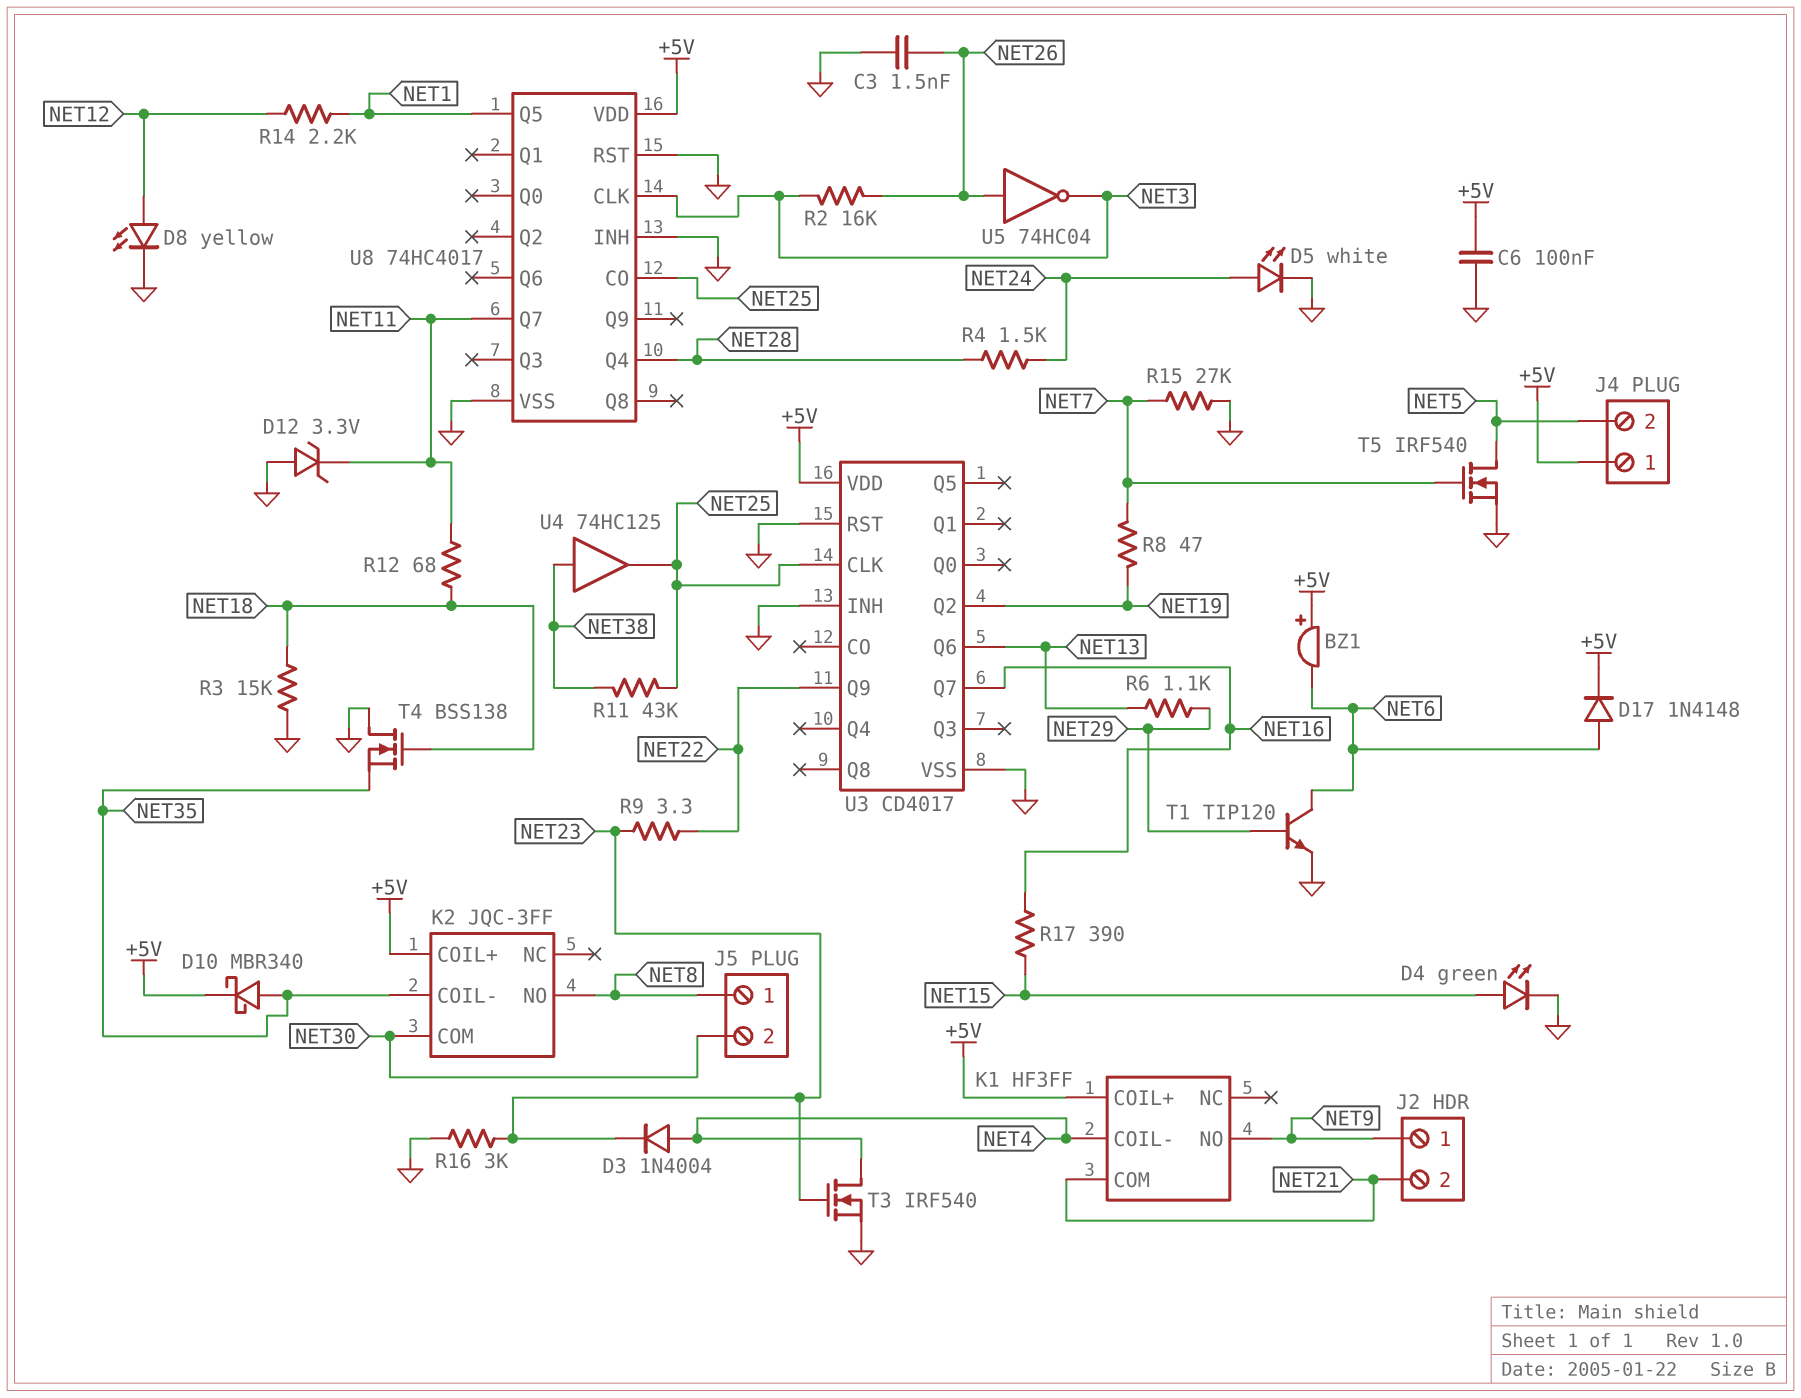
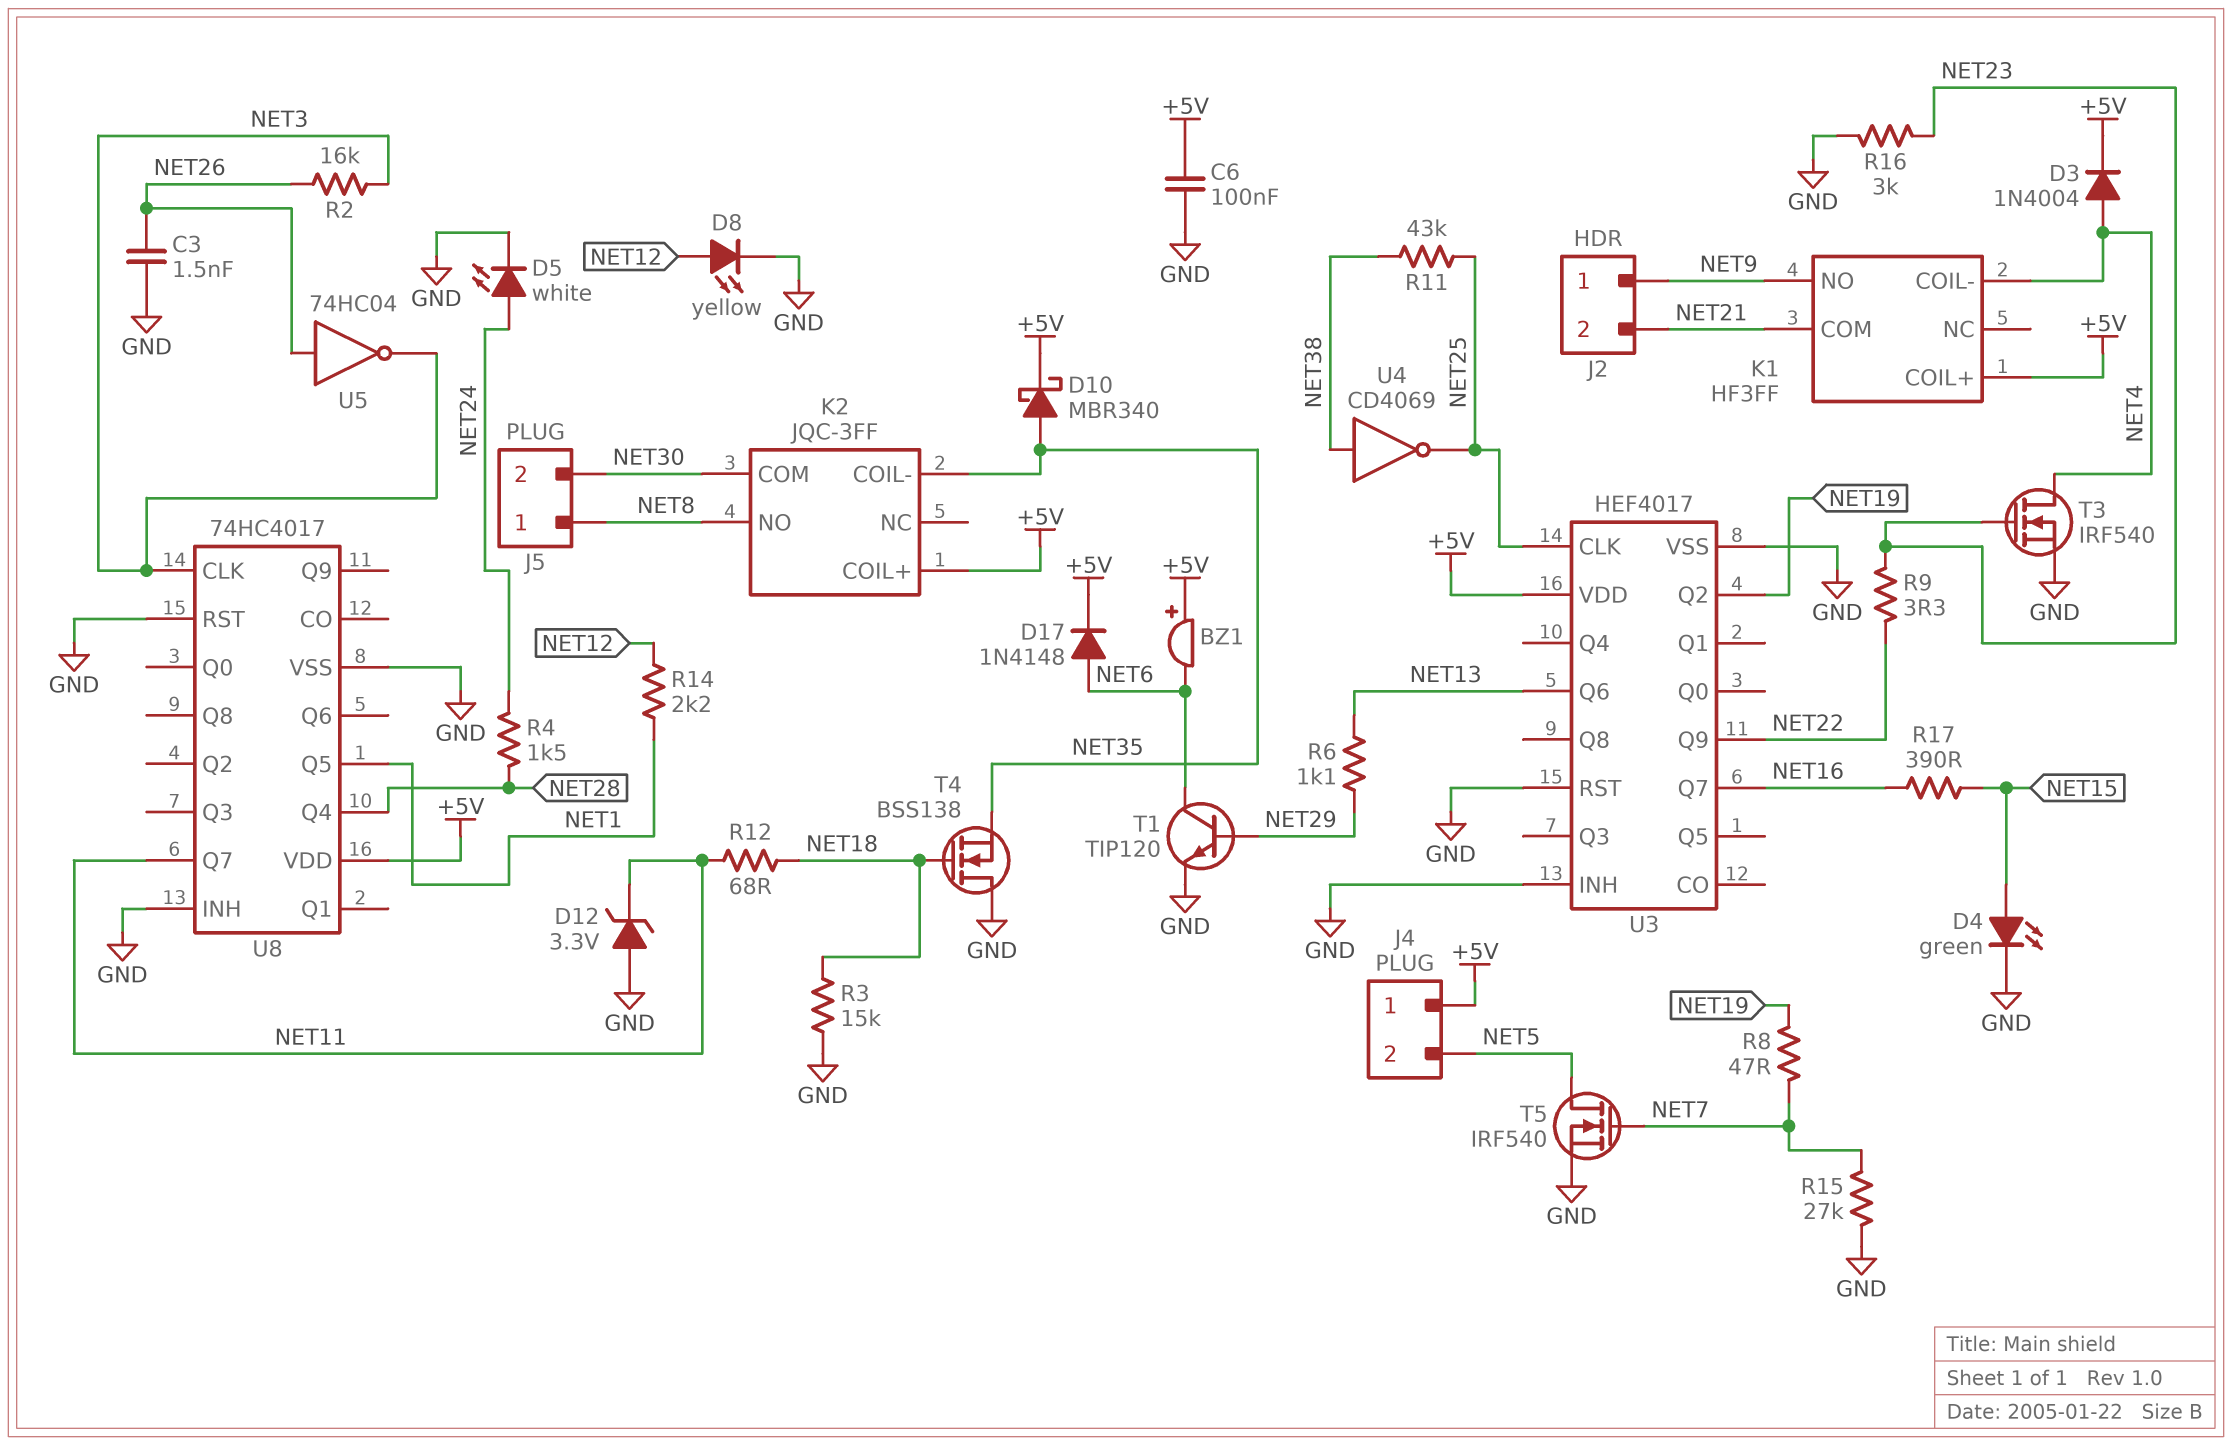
D3: diode 1N4004 (A NET4, K NET23) -> diode 1N4004 (A NET4, K +5V)
U3: CD4017 -> HEF4017
U4: buffer 74HC125 (in NET38, out NET25) -> NOT CD4069 (in NET38, out NET25)
U8 pin CO: NET25 -> none

